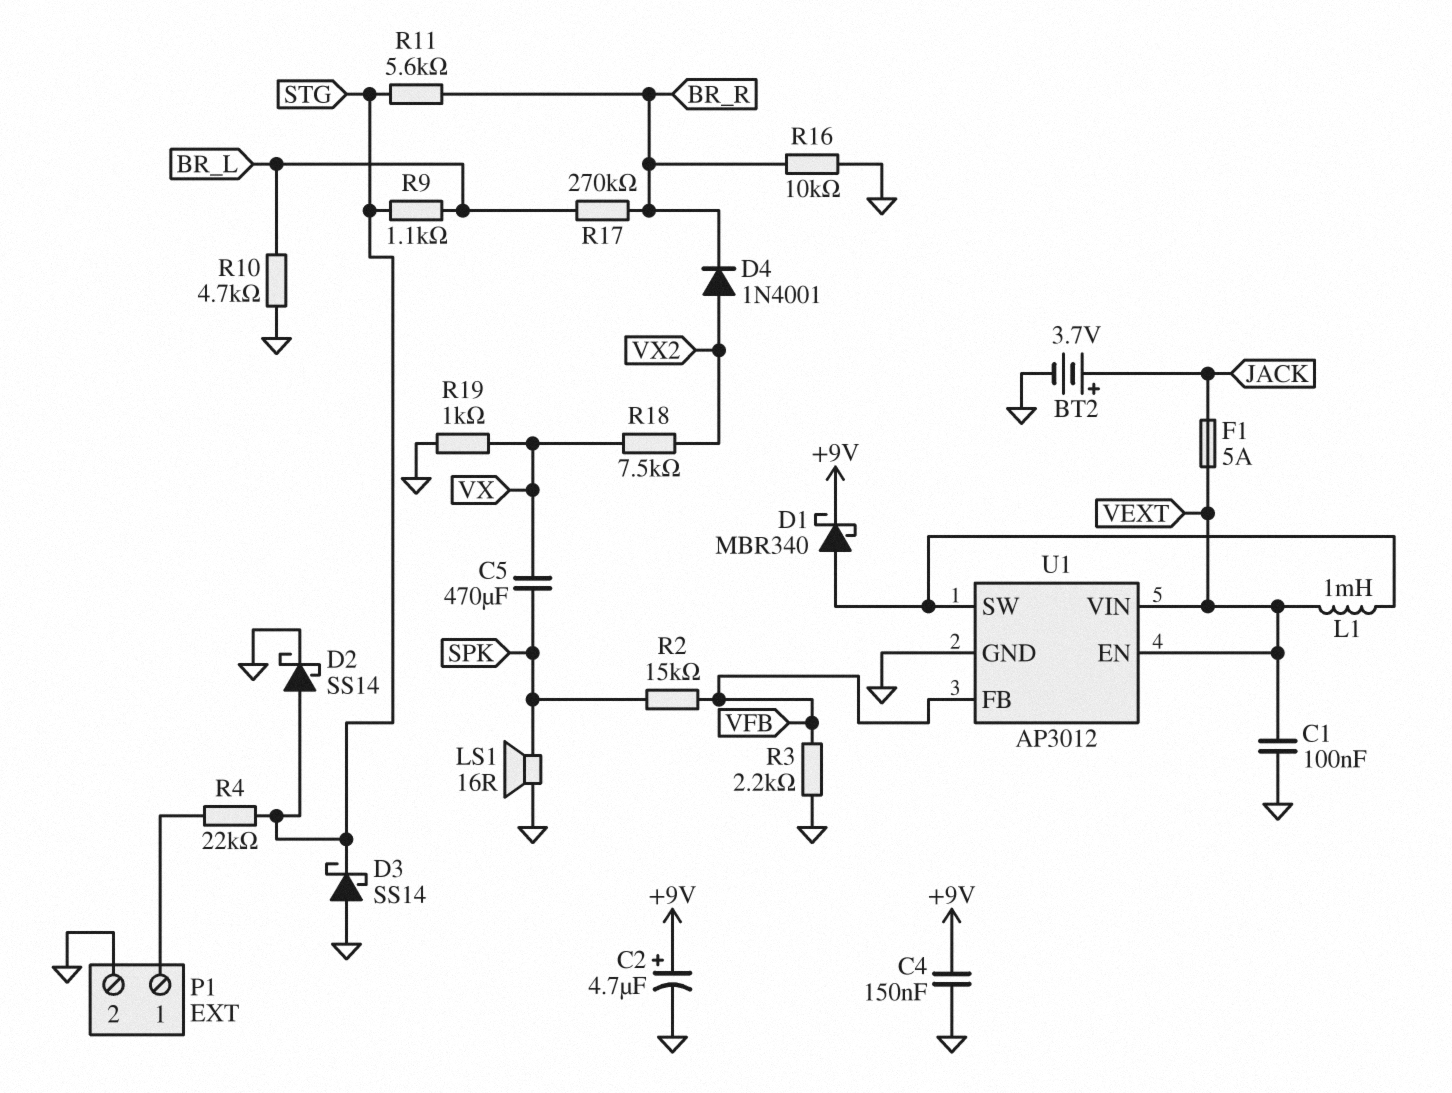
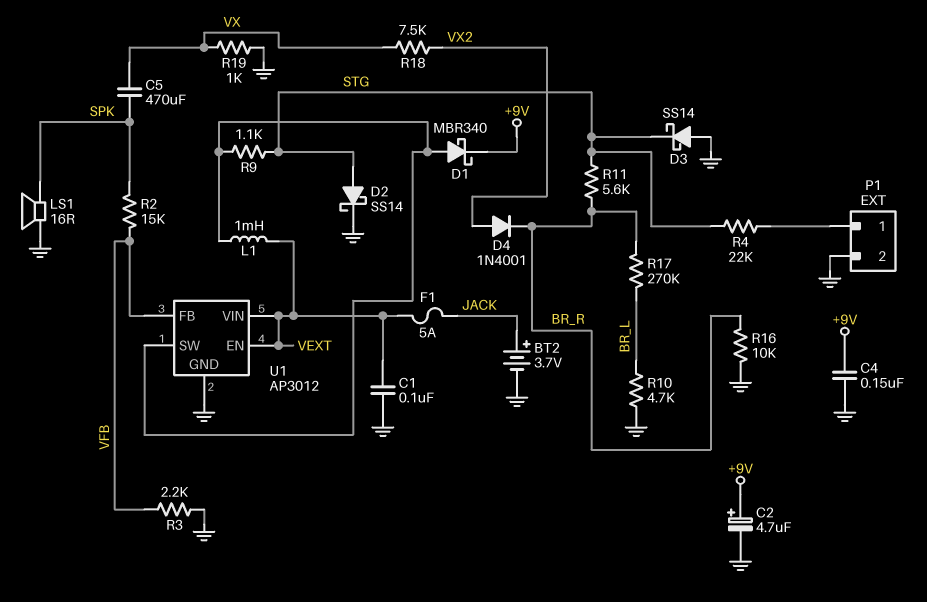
R9: 1.1k (BR_L, STG) -> 1.1k (STG, U1/SW)

